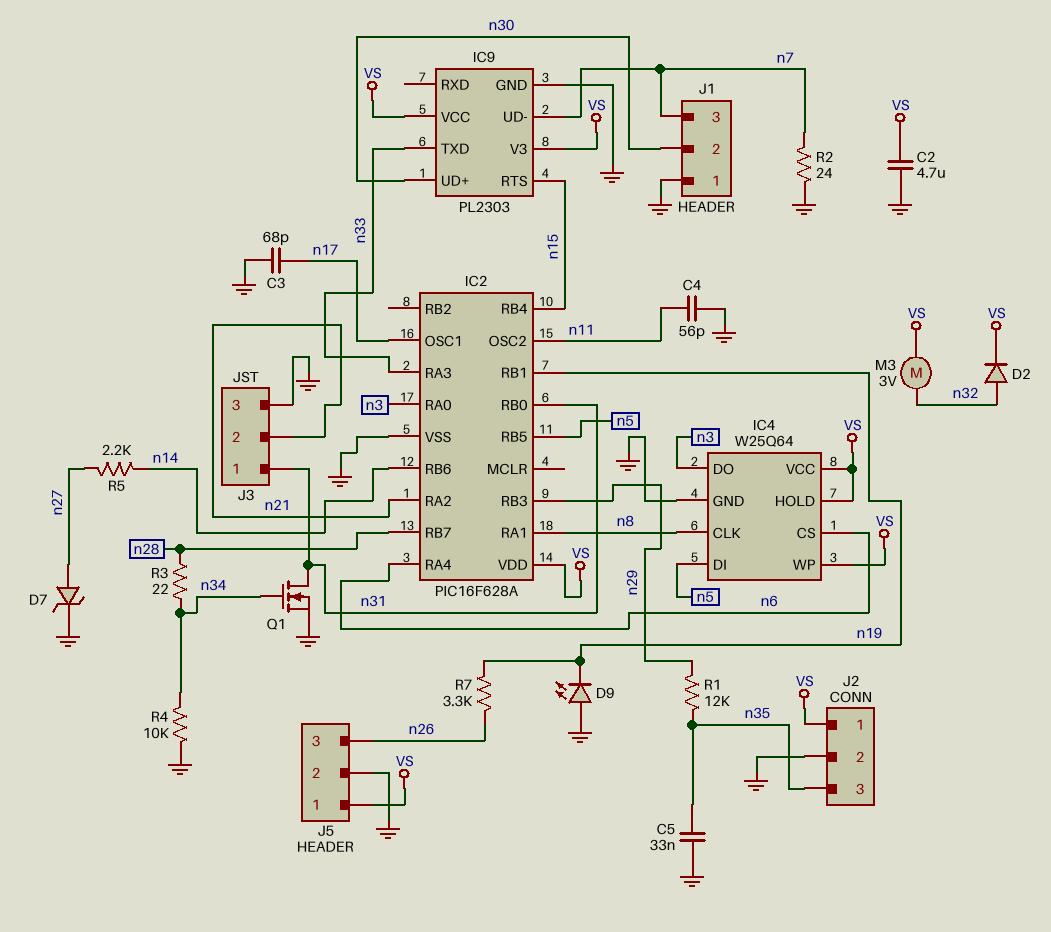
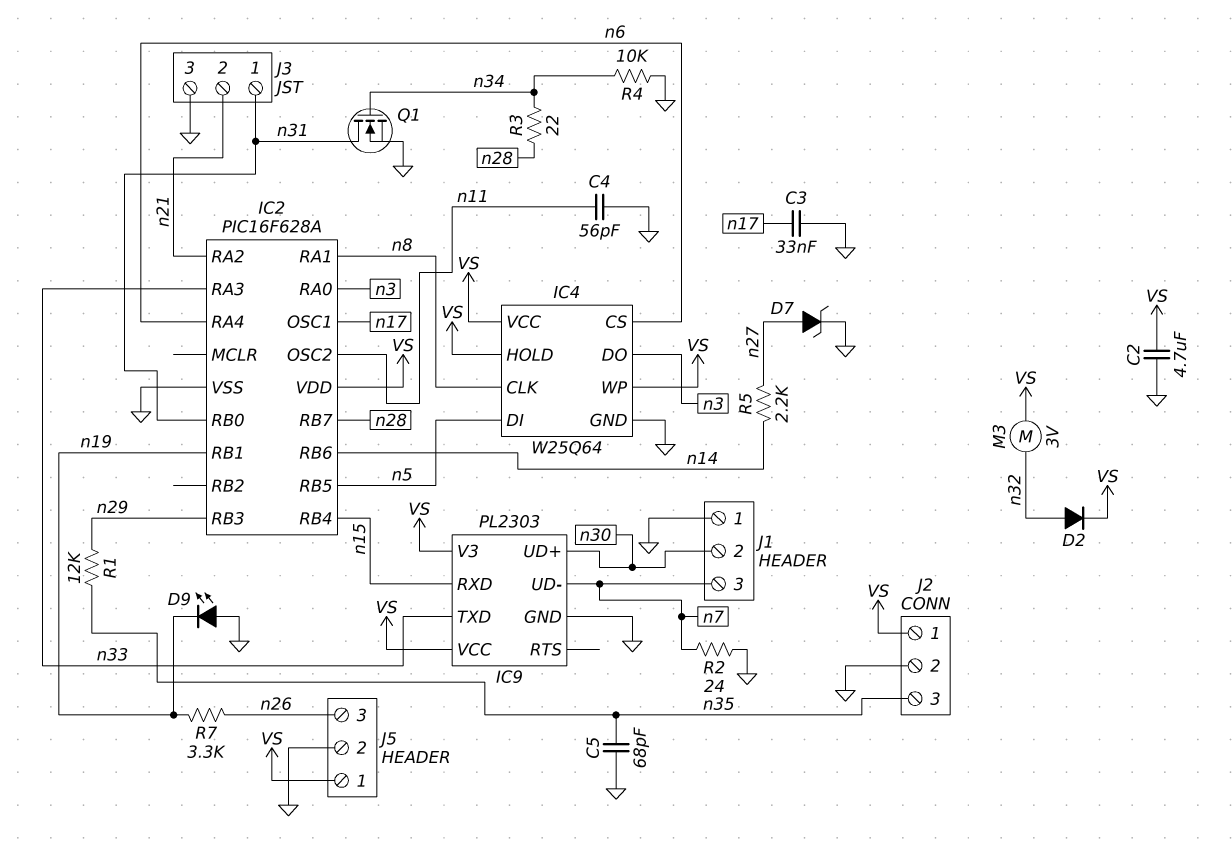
C3: 68pF (GND, n17) -> 33nF (GND, n17)
C5: 33nF (GND, n35) -> 68pF (GND, n35)
IC9 pin RTS: n15 -> none
IC9 pin RXD: none -> n15

